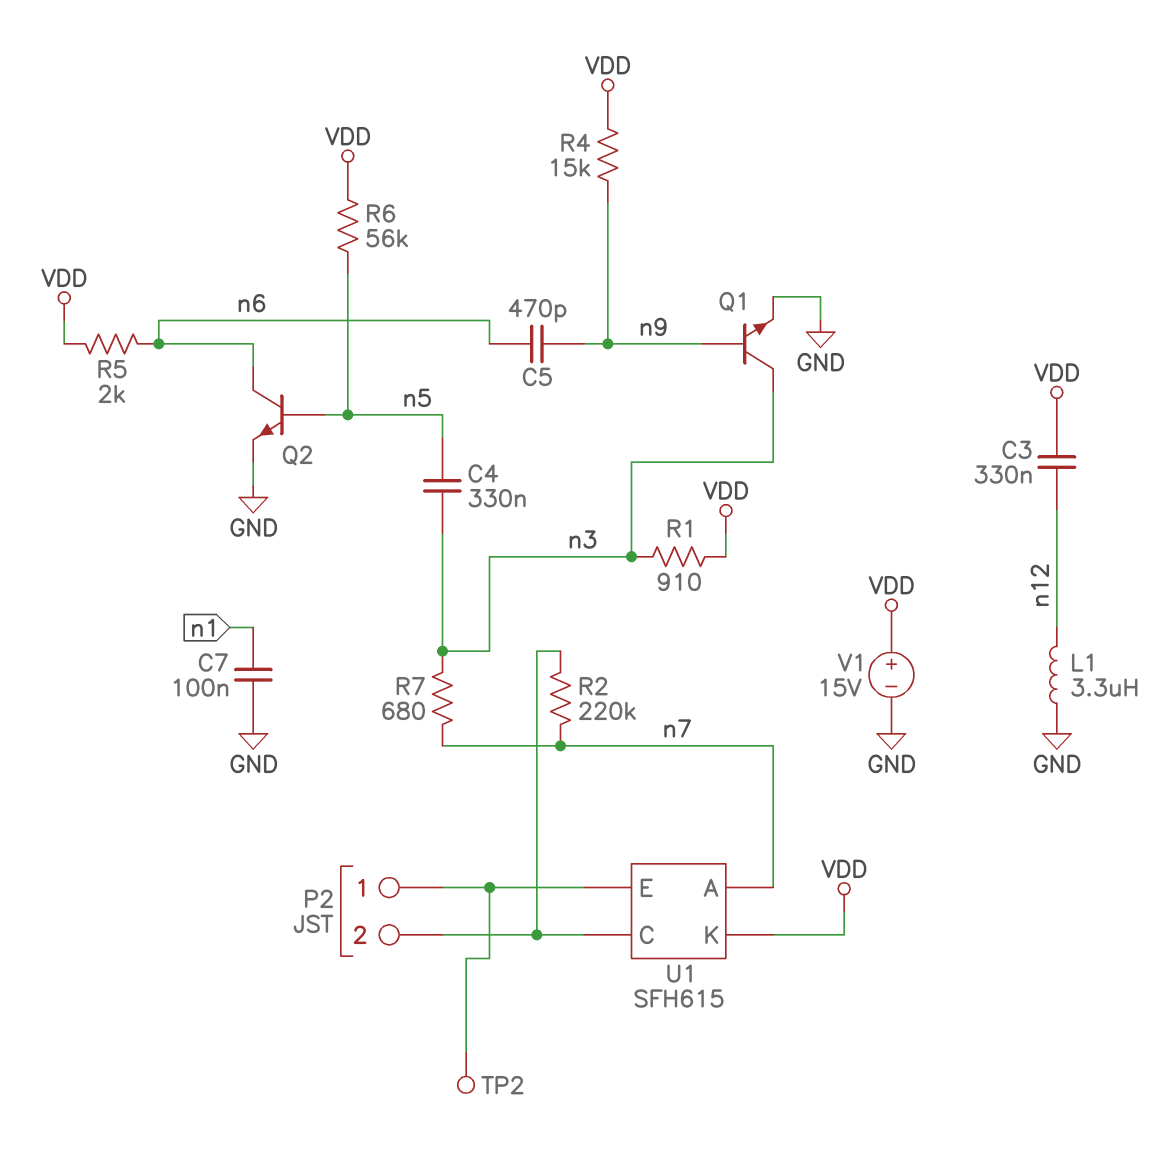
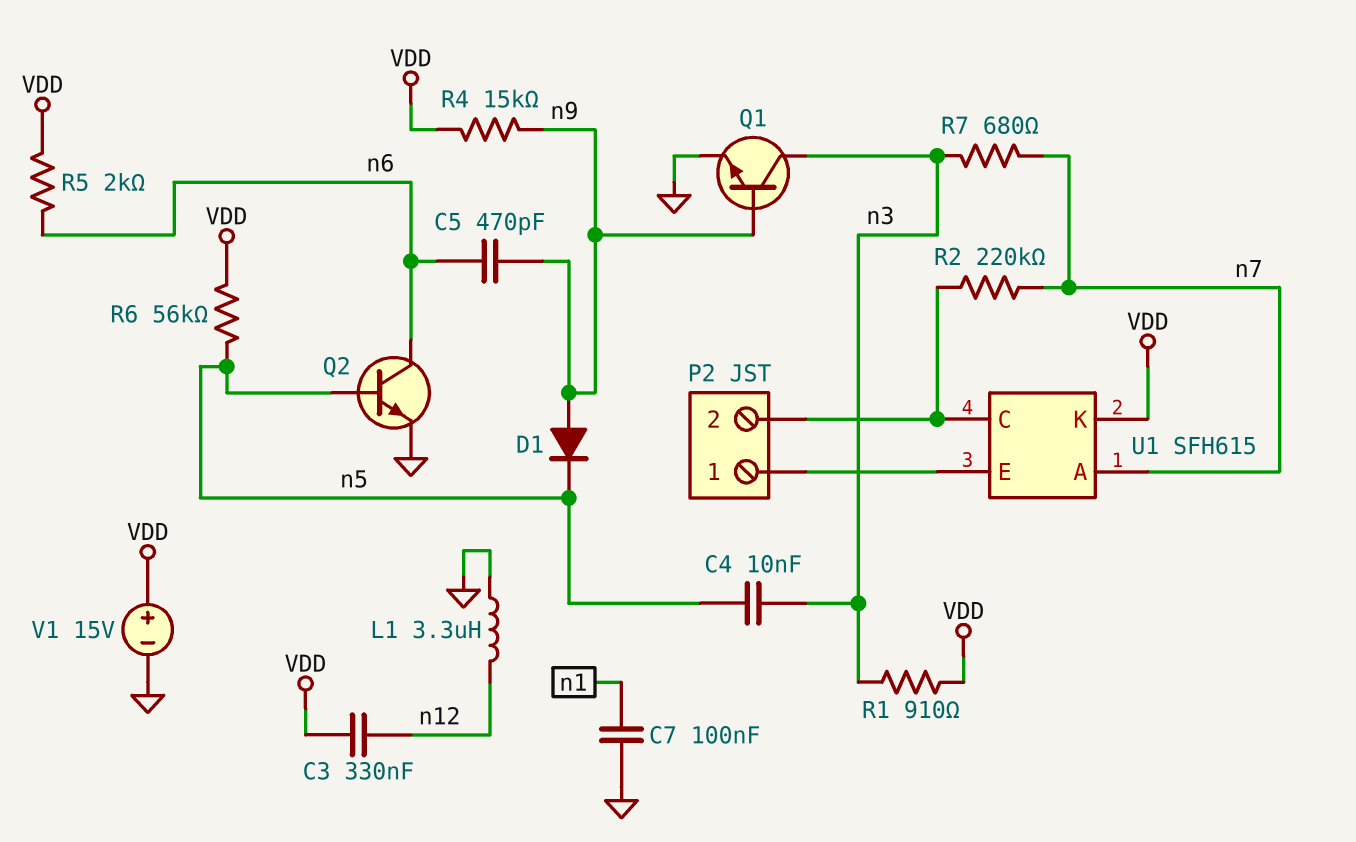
C4: 330nF (n3, n5) -> 10nF (n3, n5)
D1: none -> diode (A n9, K n5)
TP2: test point (P2/1) -> none

